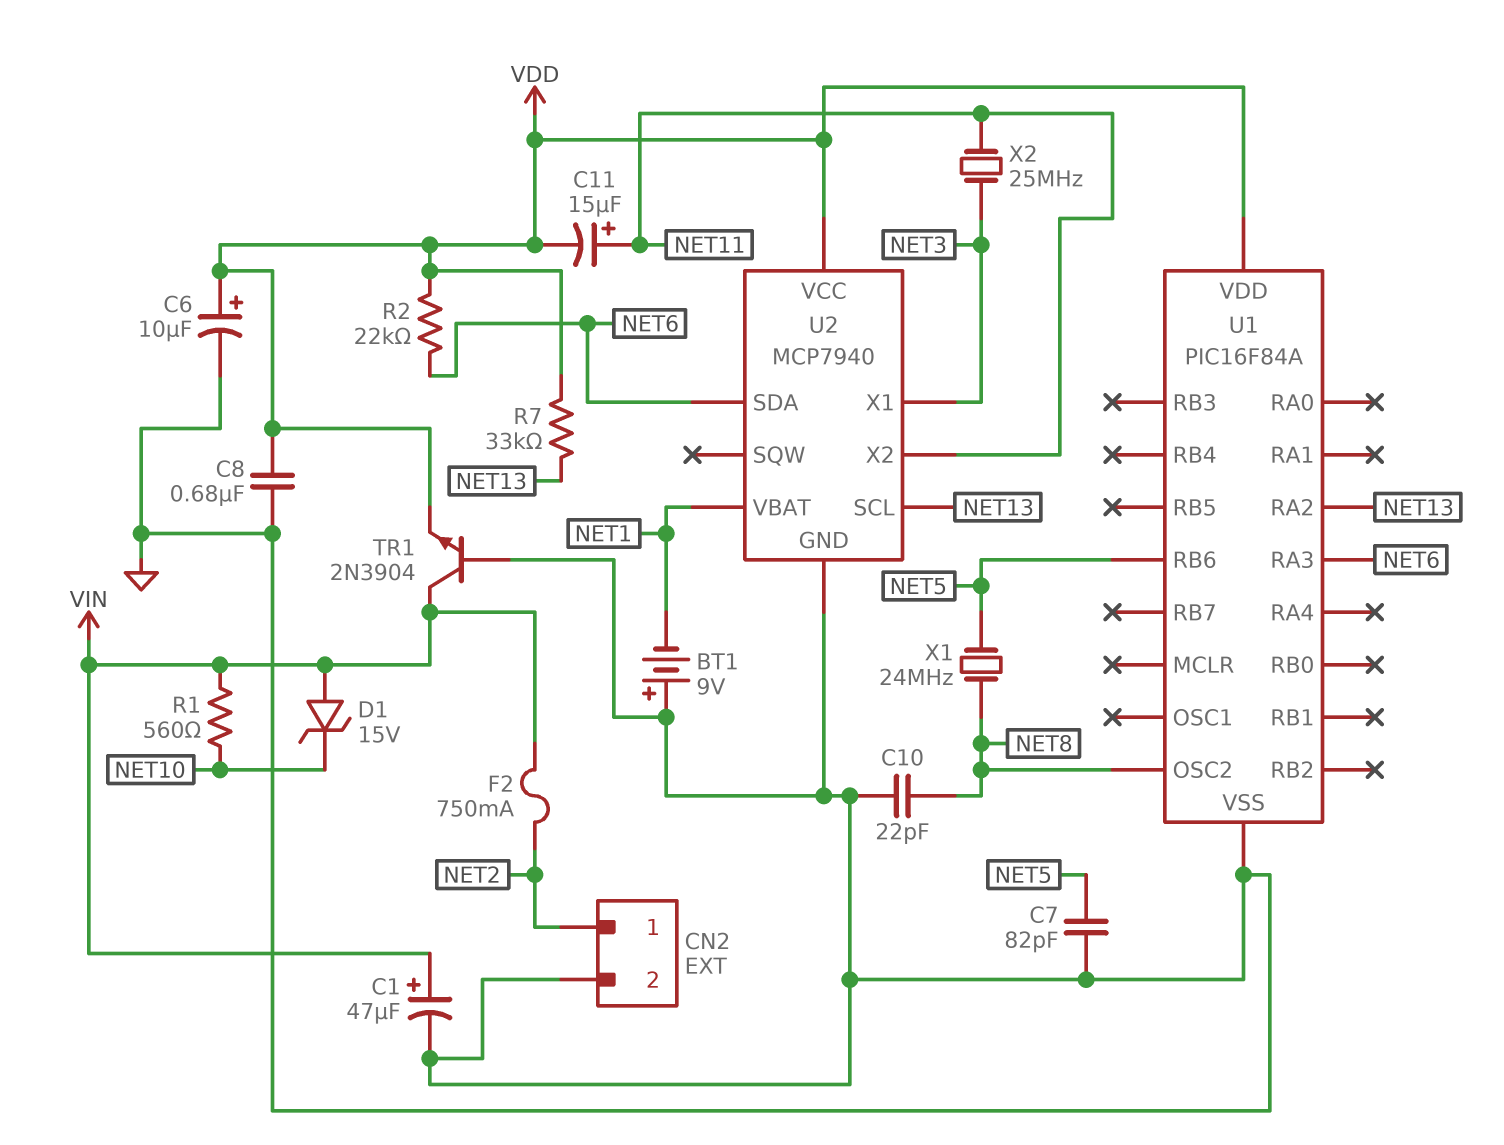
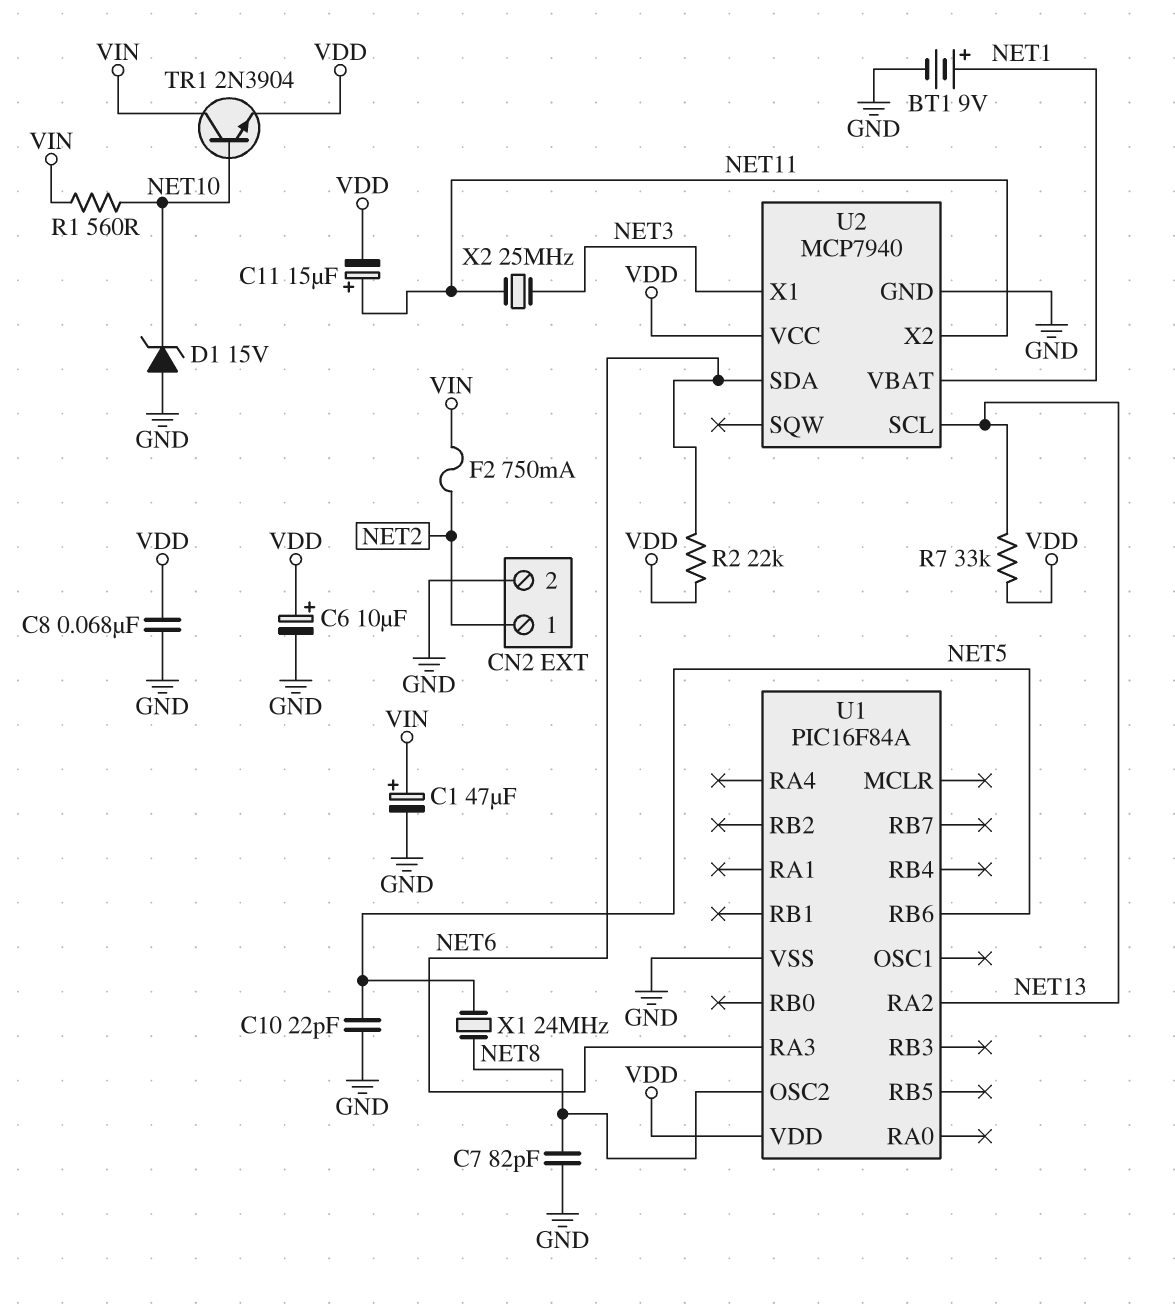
BT1: 9V (plus GND, minus NET1) -> 9V (plus NET1, minus GND)
C7: 82pF (GND, NET5) -> 82pF (GND, NET8)
C8: 680nF (GND, VDD) -> 68nF (GND, VDD)
C10: 22pF (GND, NET8) -> 22pF (GND, NET5)
D1: zener 15V (A VIN, K NET10) -> zener 15V (A GND, K NET10)
TR1: NPN 2N3904 (B GND, C VIN, E VDD) -> NPN 2N3904 (B NET10, C VIN, E VDD)

